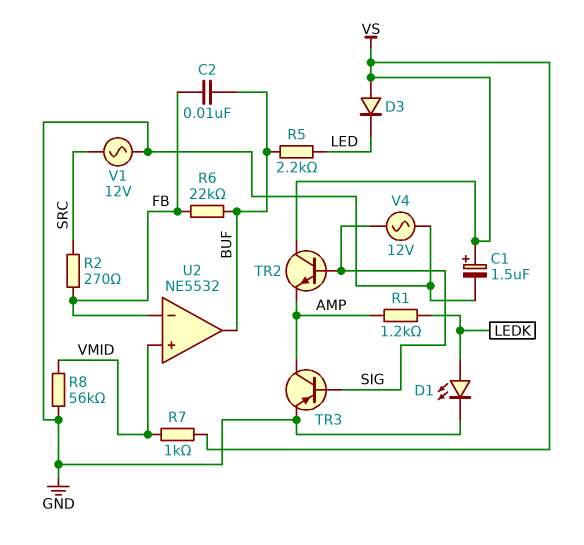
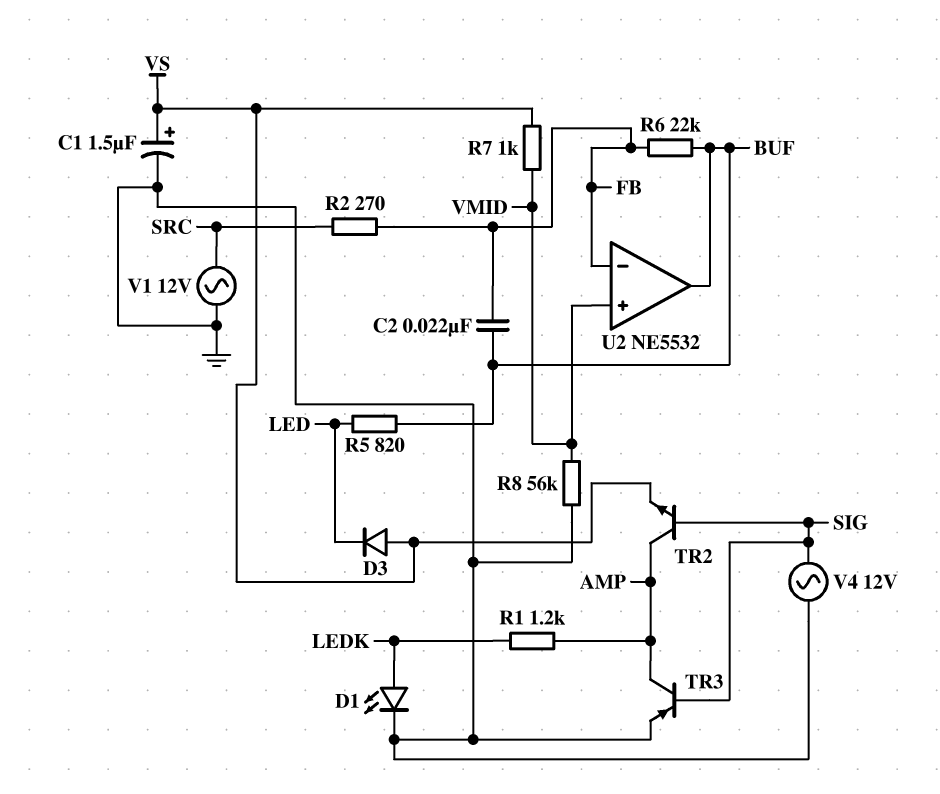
C2: 10nF (BUF, FB) -> 22nF (BUF, FB)
R5: 2.2k (BUF, LED) -> 820 (BUF, LED)
TR2: NPN (B SIG, C VS, E AMP) -> NPN (B SIG, C AMP, E VS)

